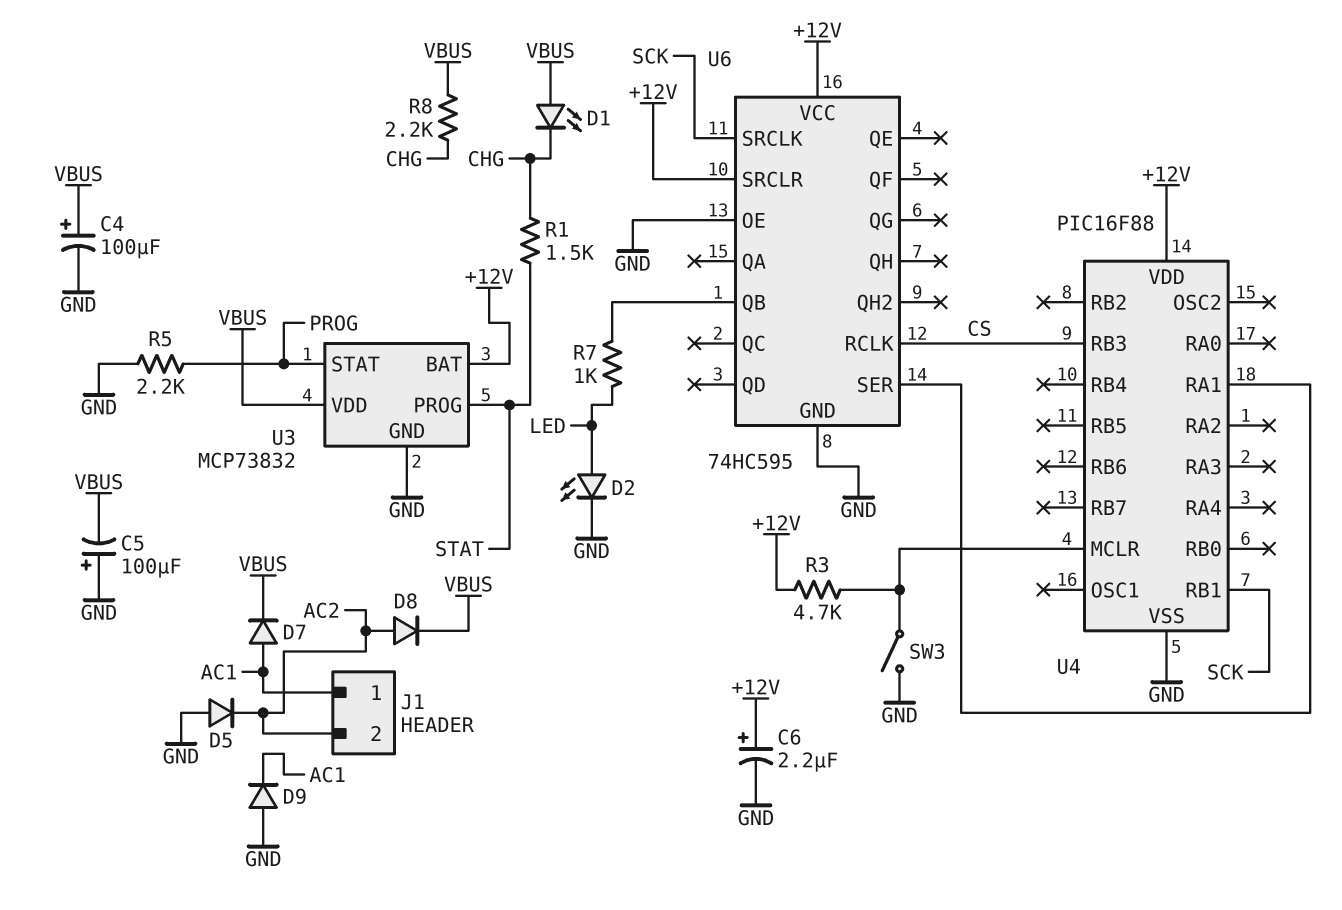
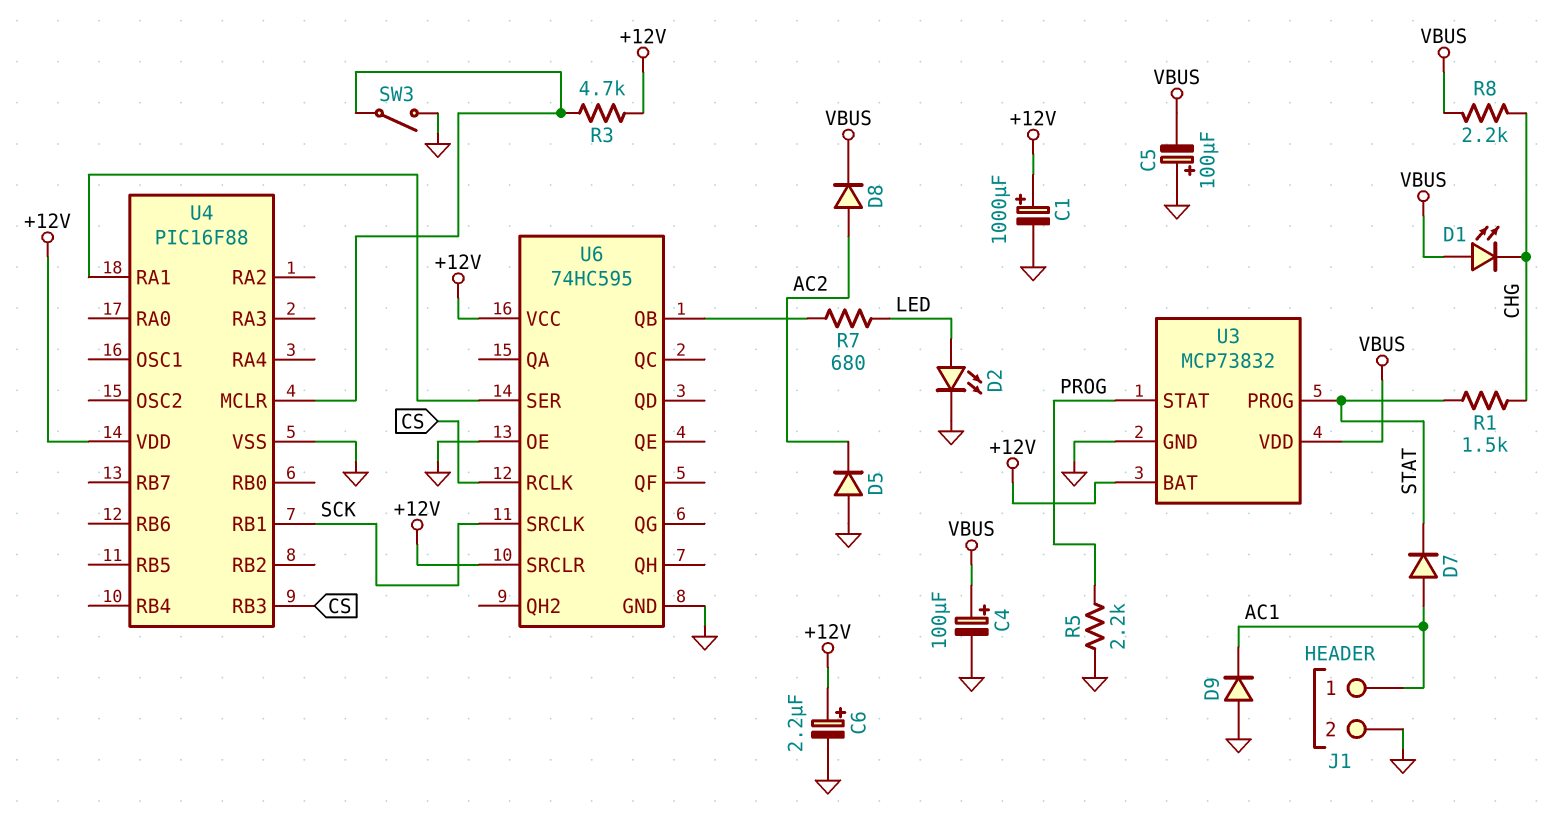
C1: none -> 1000uF (plus +12V, minus GND)
D7: diode (A AC1, K VBUS) -> diode (A AC1, K STAT)
J1 pin 2: AC2 -> GND
R7: 1k (LED, U6/QB) -> 680 (LED, U6/QB)

